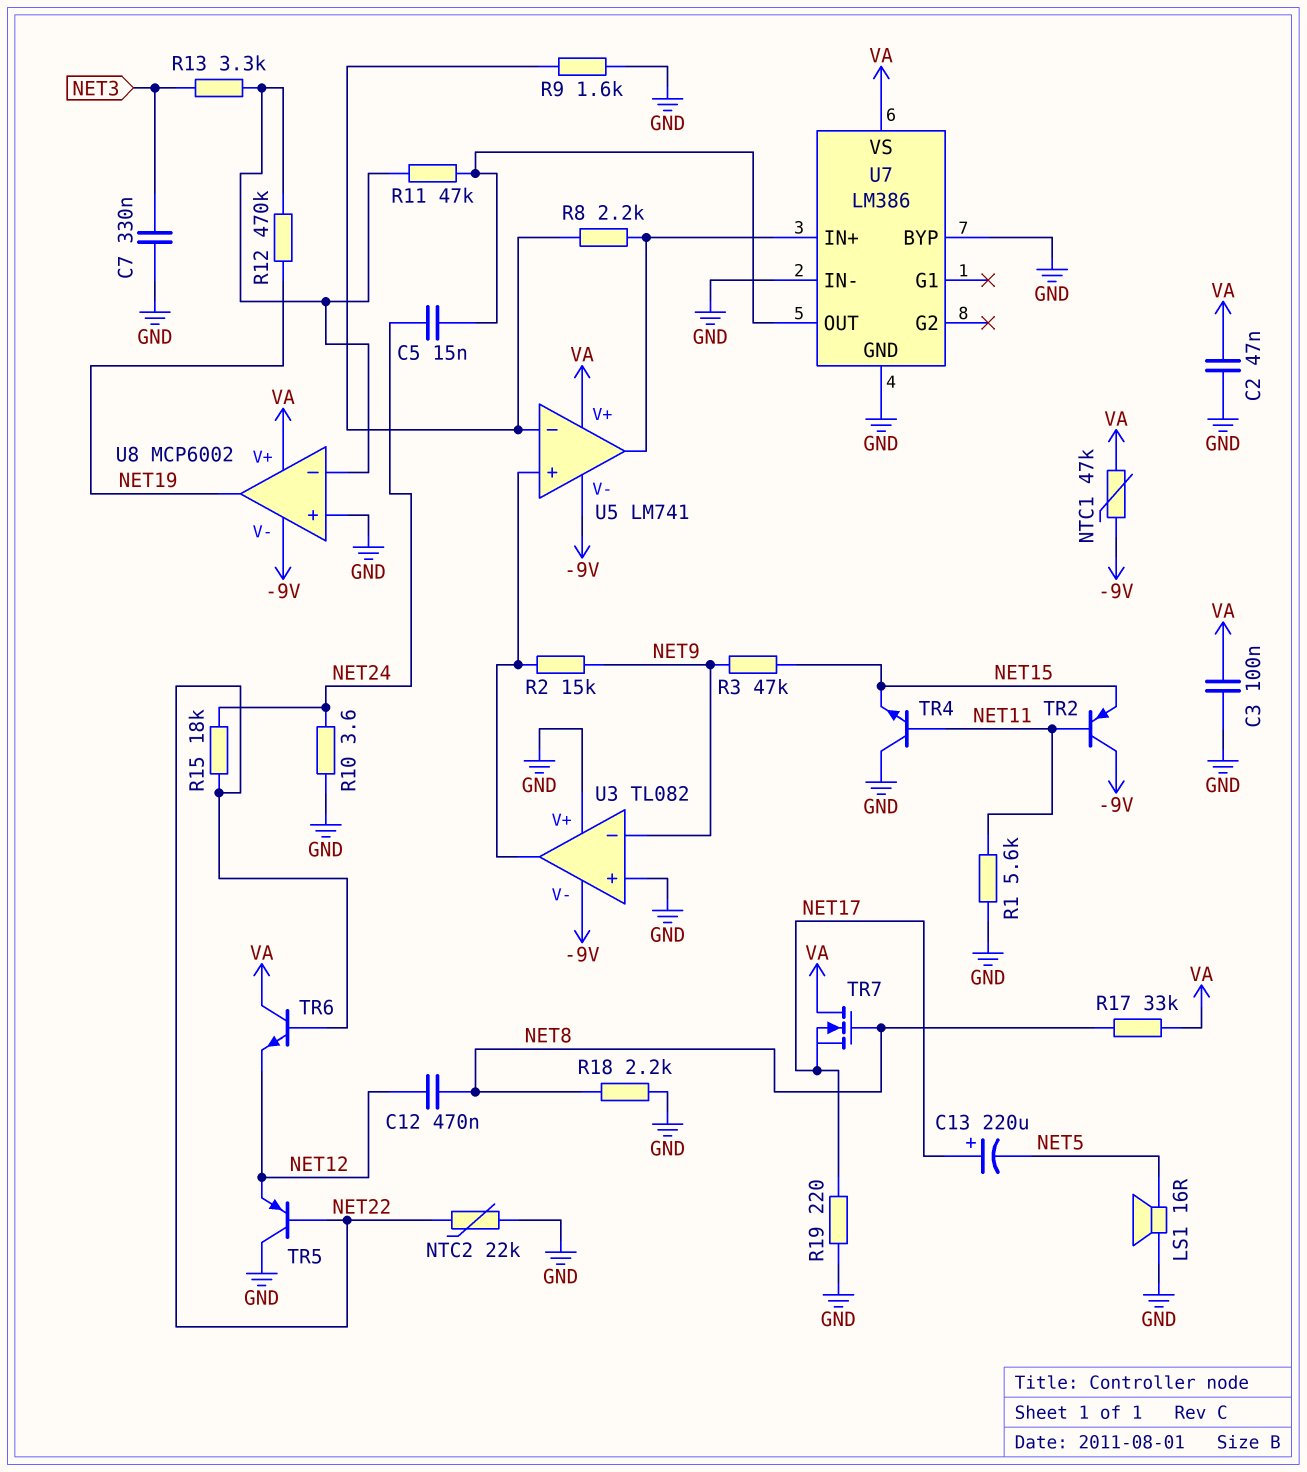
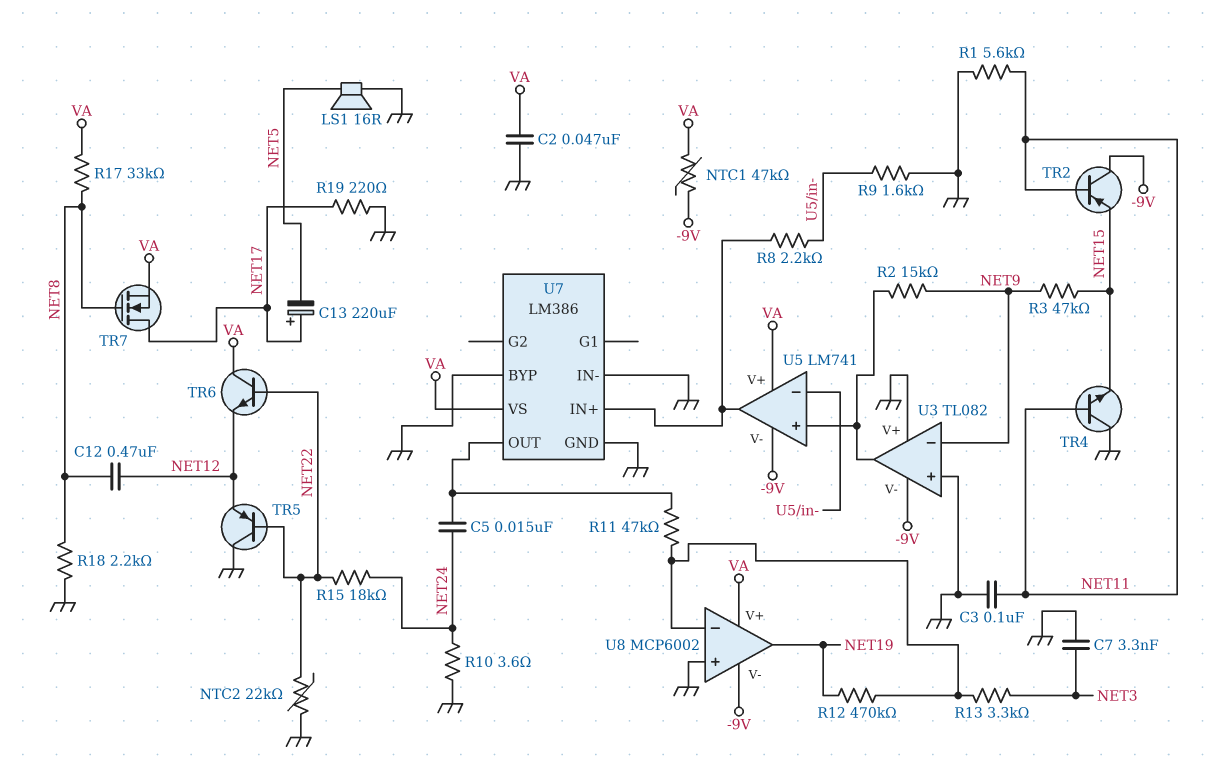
C3: 100nF (GND, VA) -> 100nF (GND, NET11)
C7: 330nF (GND, NET3) -> 3.3nF (GND, NET3)
TR7: NMOS (G NET8, D VA, S NET17) -> NMOS (G NET8, D NET17, S VA)

